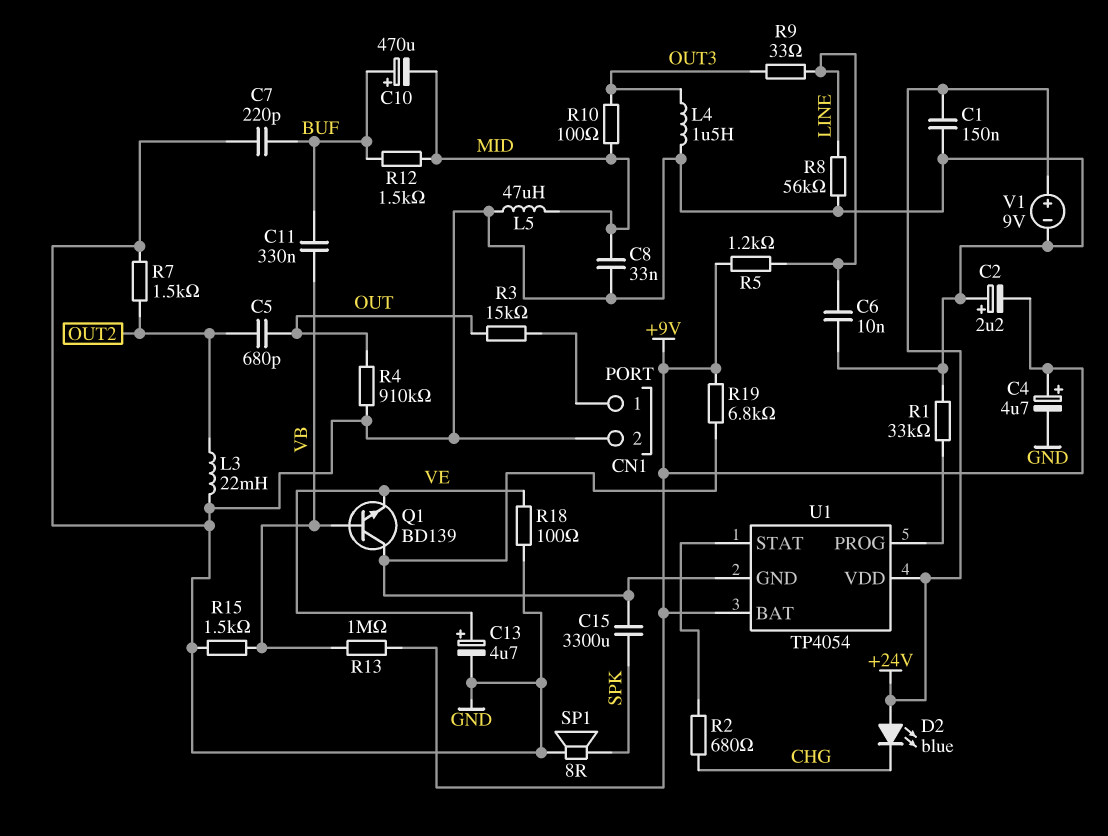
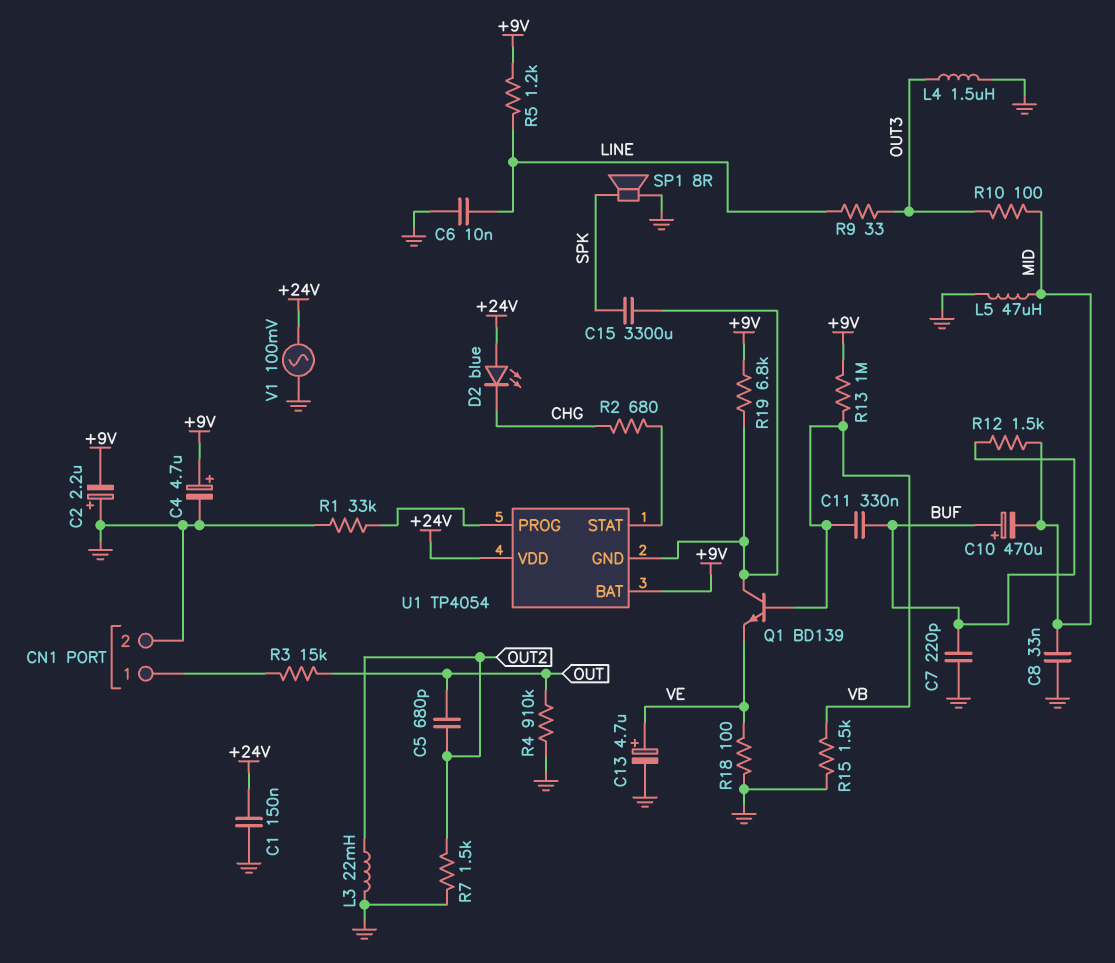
R8: 56k (GND, LINE) -> none
V1: 9V (plus +24V, minus GND) -> AC 100mV (+24V, GND)

